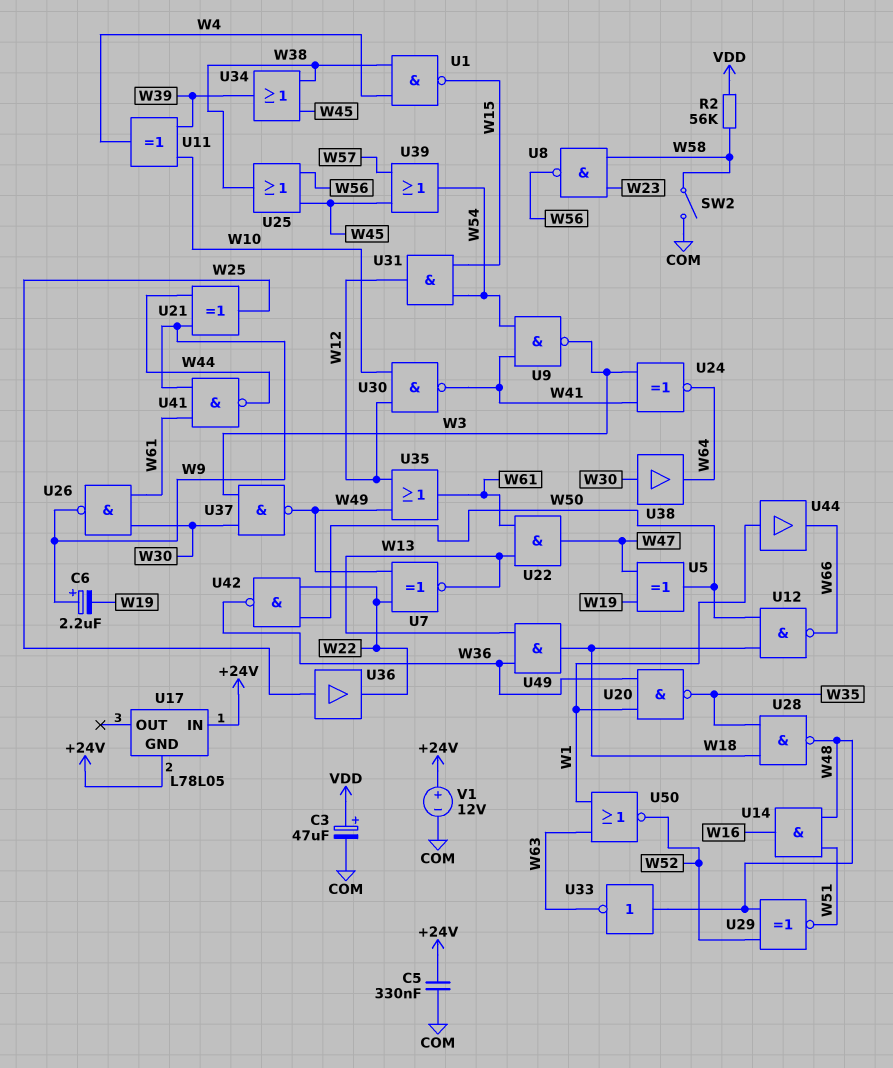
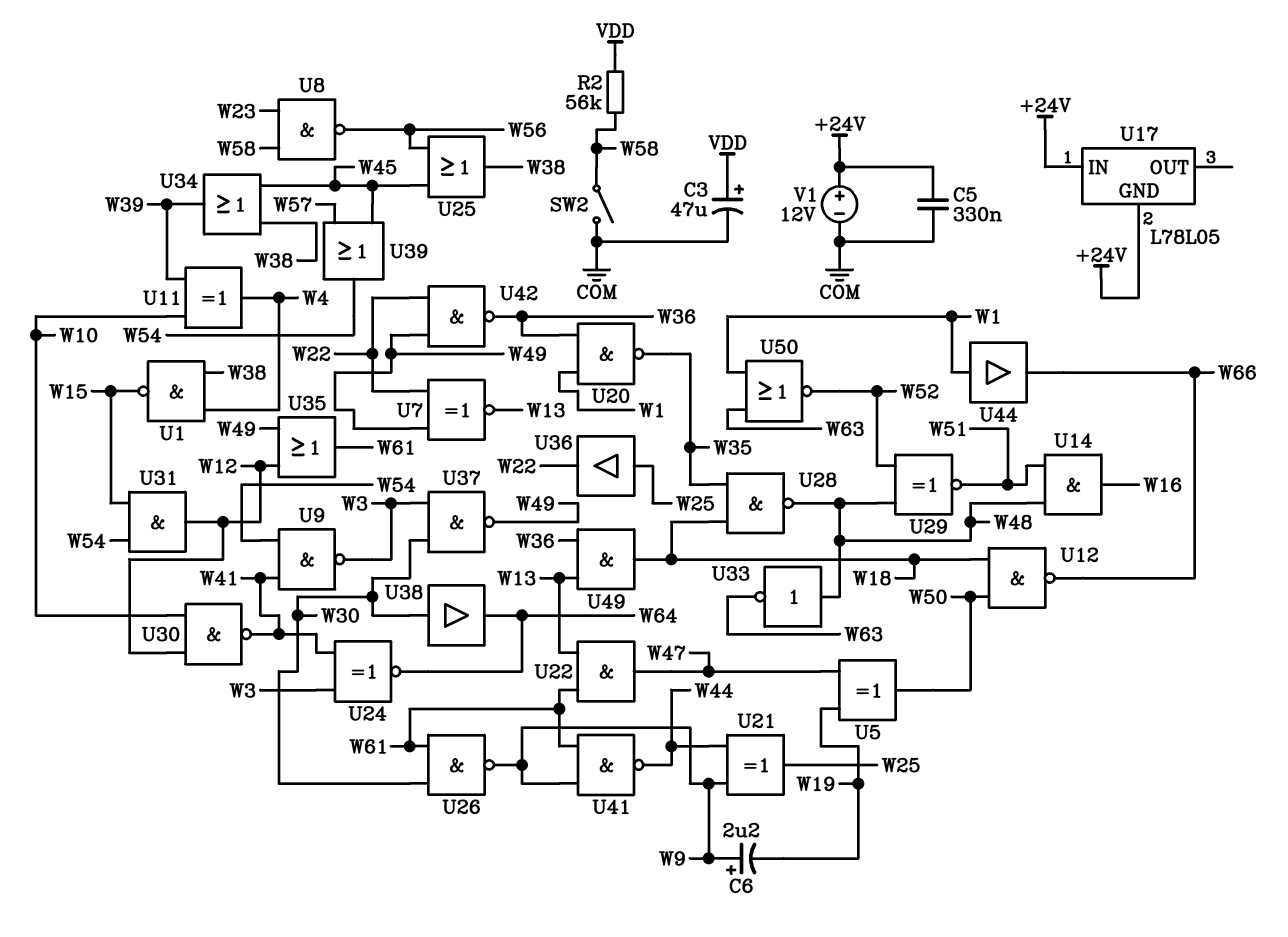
U42: NAND (in W22, in W50, out W36) -> NAND (in W22, in W49, out W36)

